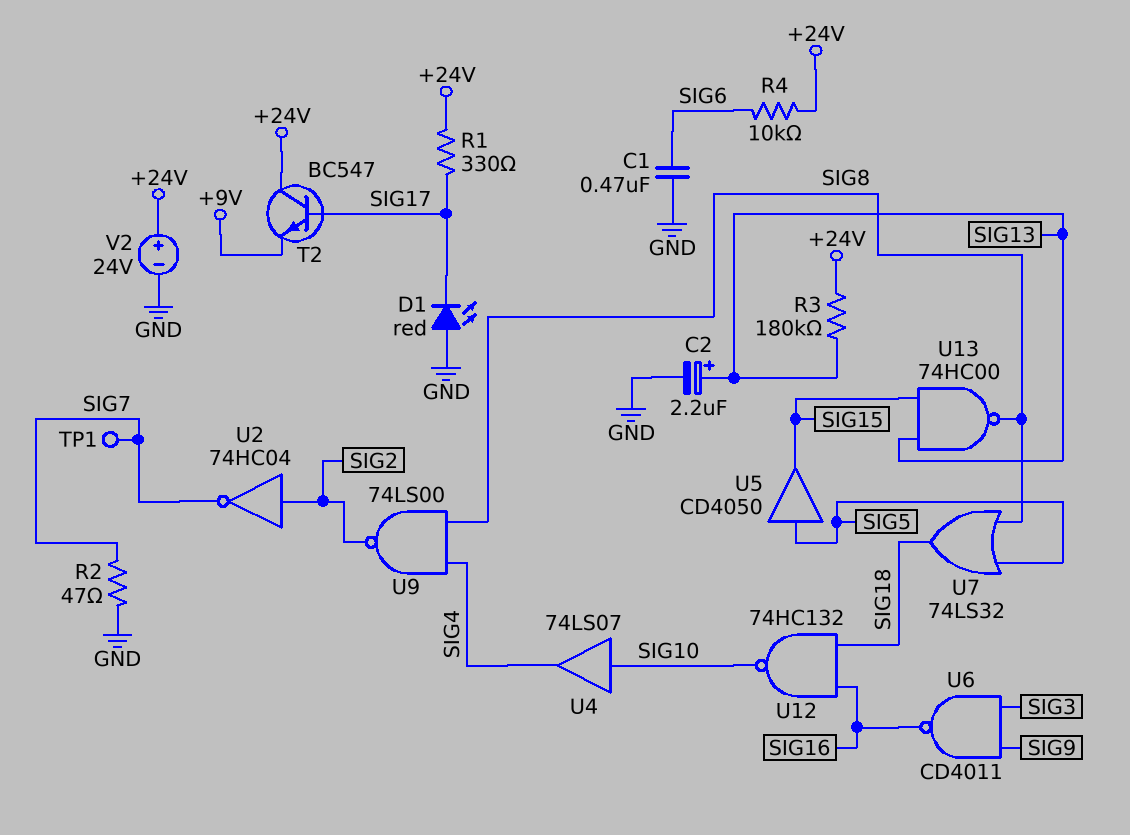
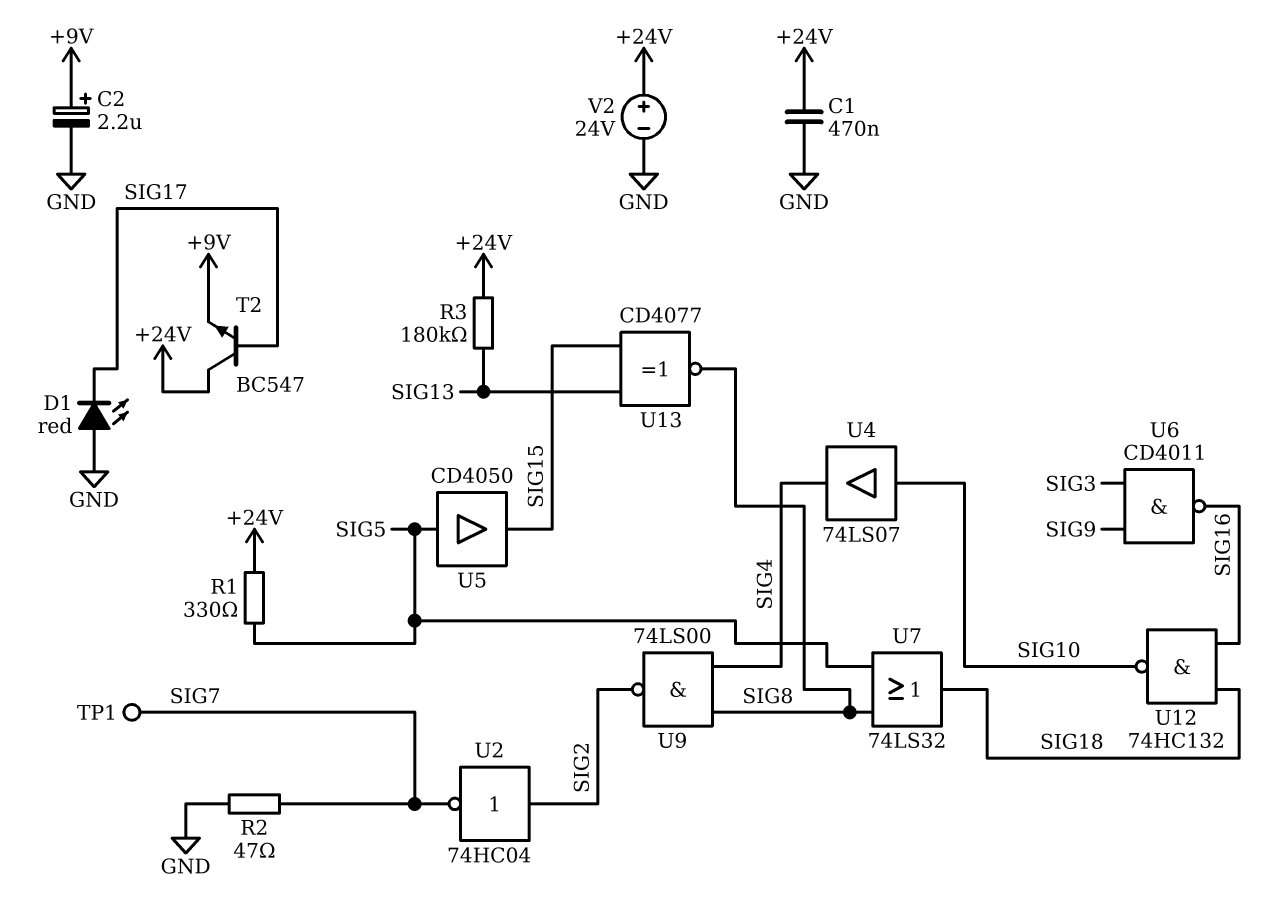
C1: 470nF (GND, SIG6) -> 470nF (+24V, GND)
C2: 2.2uF (plus SIG13, minus GND) -> 2.2uF (plus +9V, minus GND)
R1: 330 (+24V, SIG17) -> 330 (+24V, SIG5)
R4: 10k (+24V, SIG6) -> none
U13: NAND 74HC00 (in SIG13, in SIG15, out SIG8) -> XNOR CD4077 (in SIG13, in SIG15, out SIG8)

